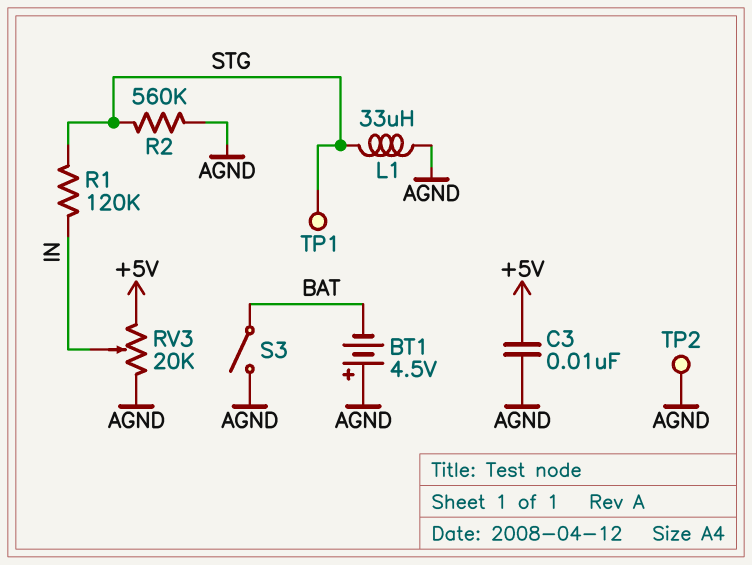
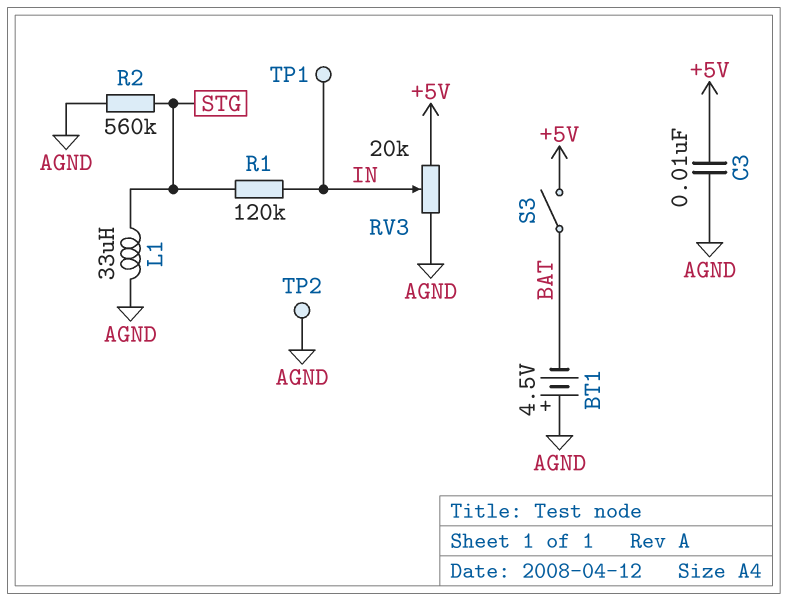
S3: switch (AGND, BAT) -> switch (+5V, BAT)
TP1: test point (STG) -> test point (IN)

